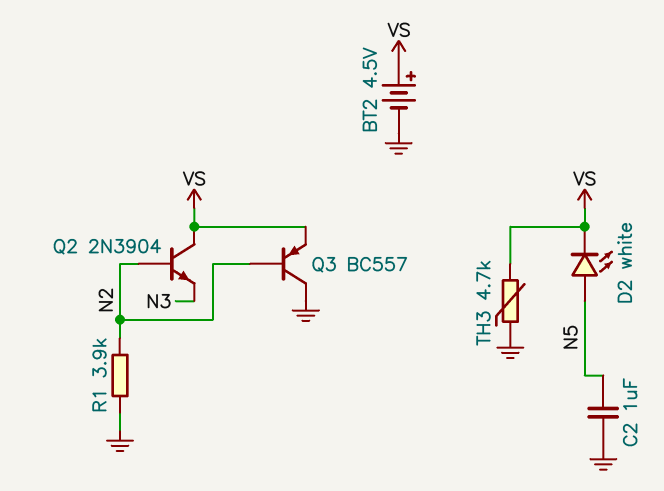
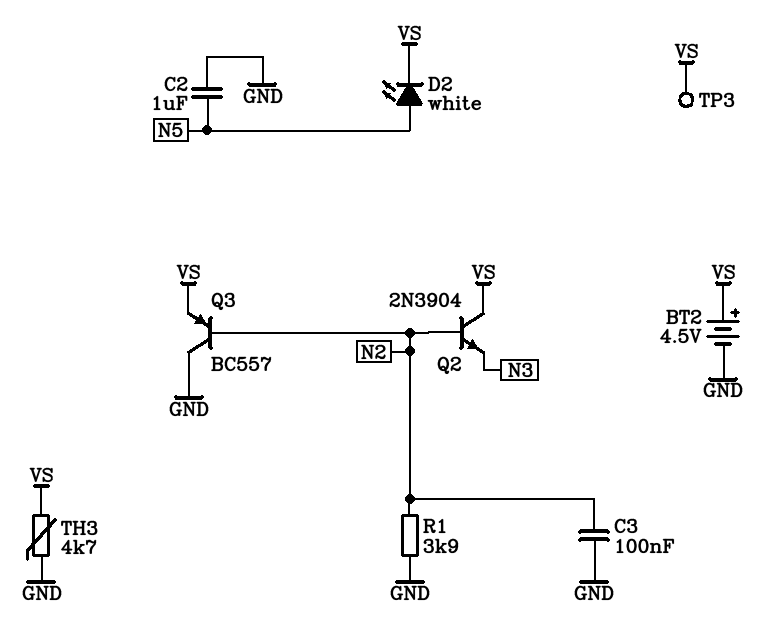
C3: none -> 100nF (GND, N2)
TP3: none -> test point (VS)

